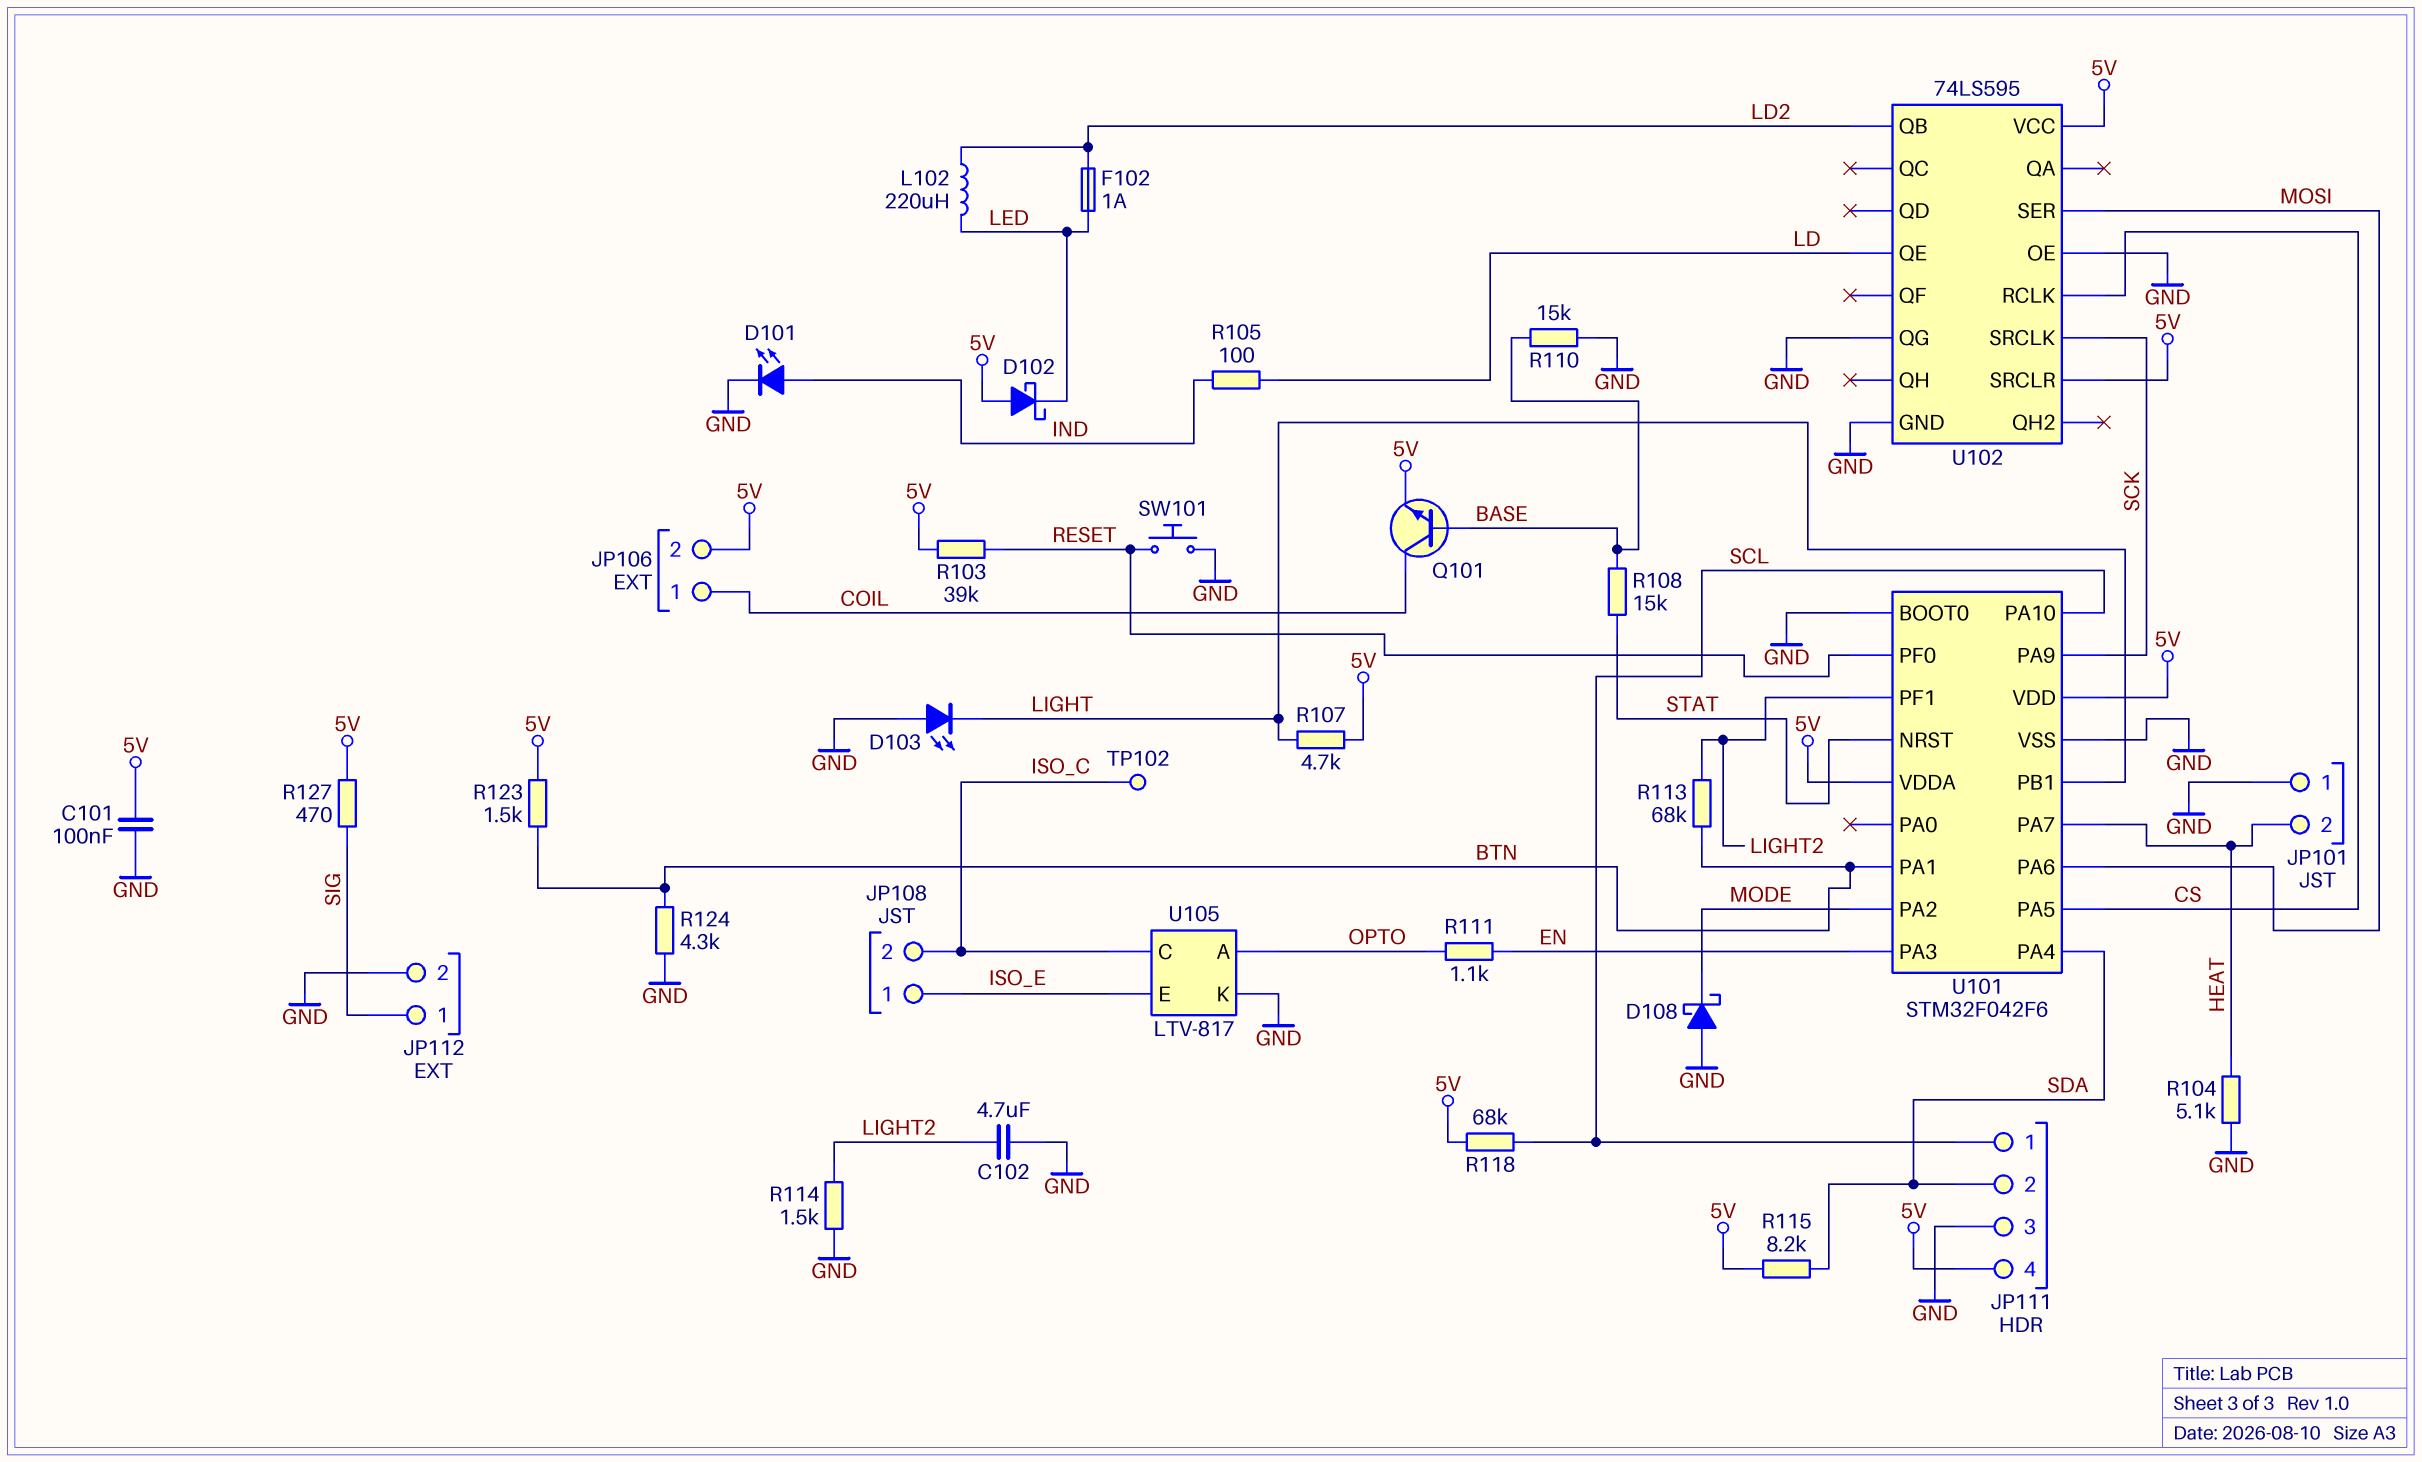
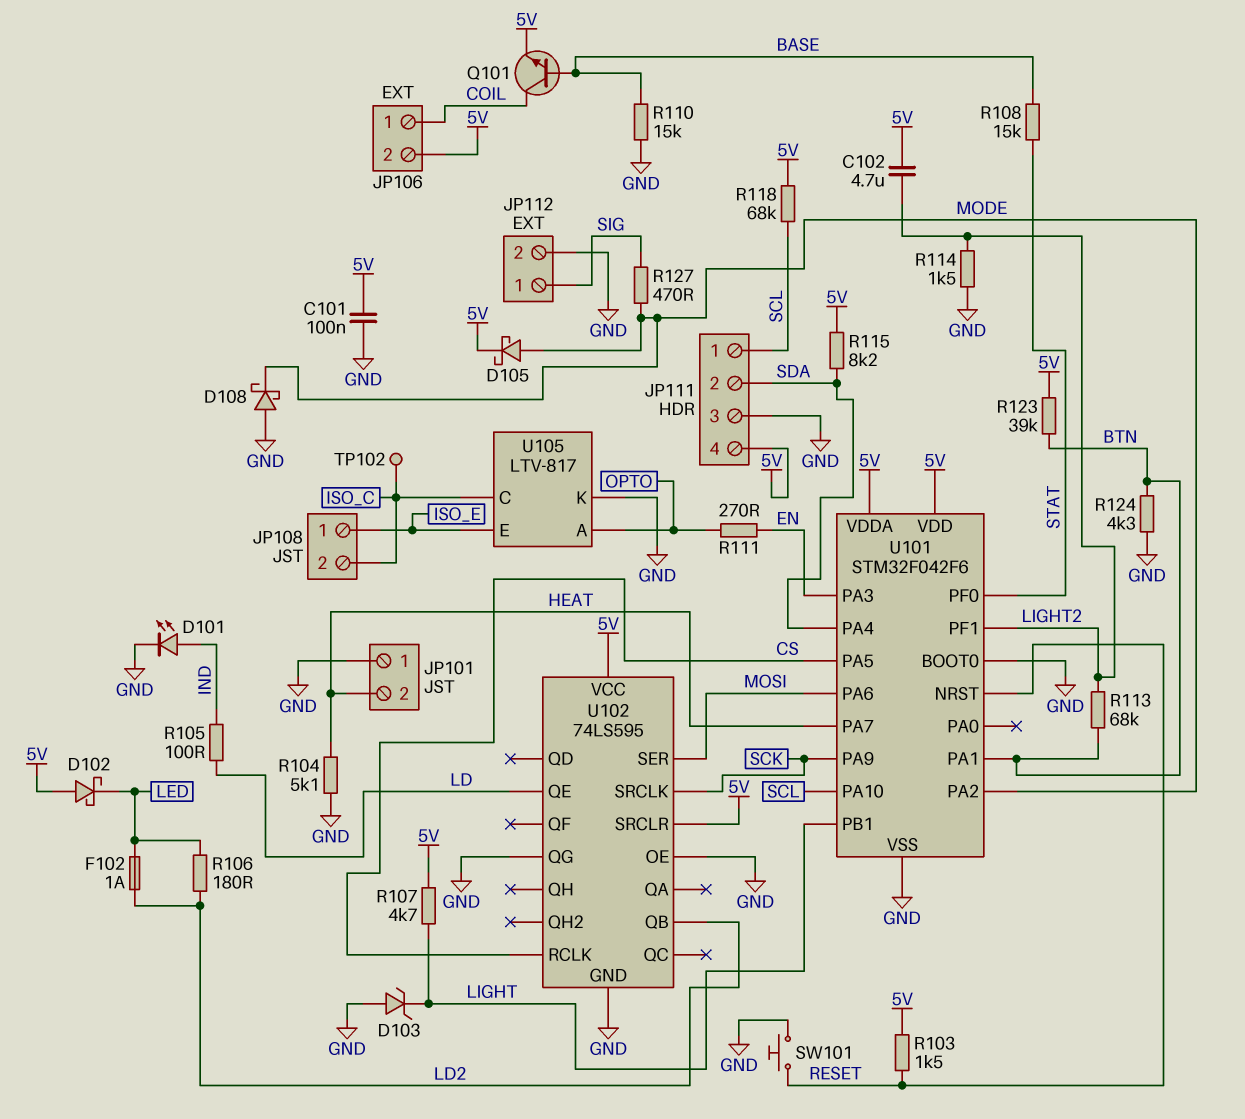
C102: 4.7uF (GND, LIGHT2) -> 4.7uF (5V, LIGHT2)
D103: LED (A GND, K LIGHT) -> zener (A GND, K LIGHT)
D105: none -> schottky (A MODE, K 5V)
L102: 220uH (LD2, LED) -> none
R103: 39k (5V, RESET) -> 1.5k (5V, RESET)
R106: none -> 180 (LD2, LED)
R111: 1.1k (EN, OPTO) -> 270 (EN, OPTO)
R123: 1.5k (5V, BTN) -> 39k (5V, BTN)
R127: 470 (5V, SIG) -> 470 (MODE, SIG)
U101 pin NRST: STAT -> RESET
U101 pin PF0: RESET -> STAT

